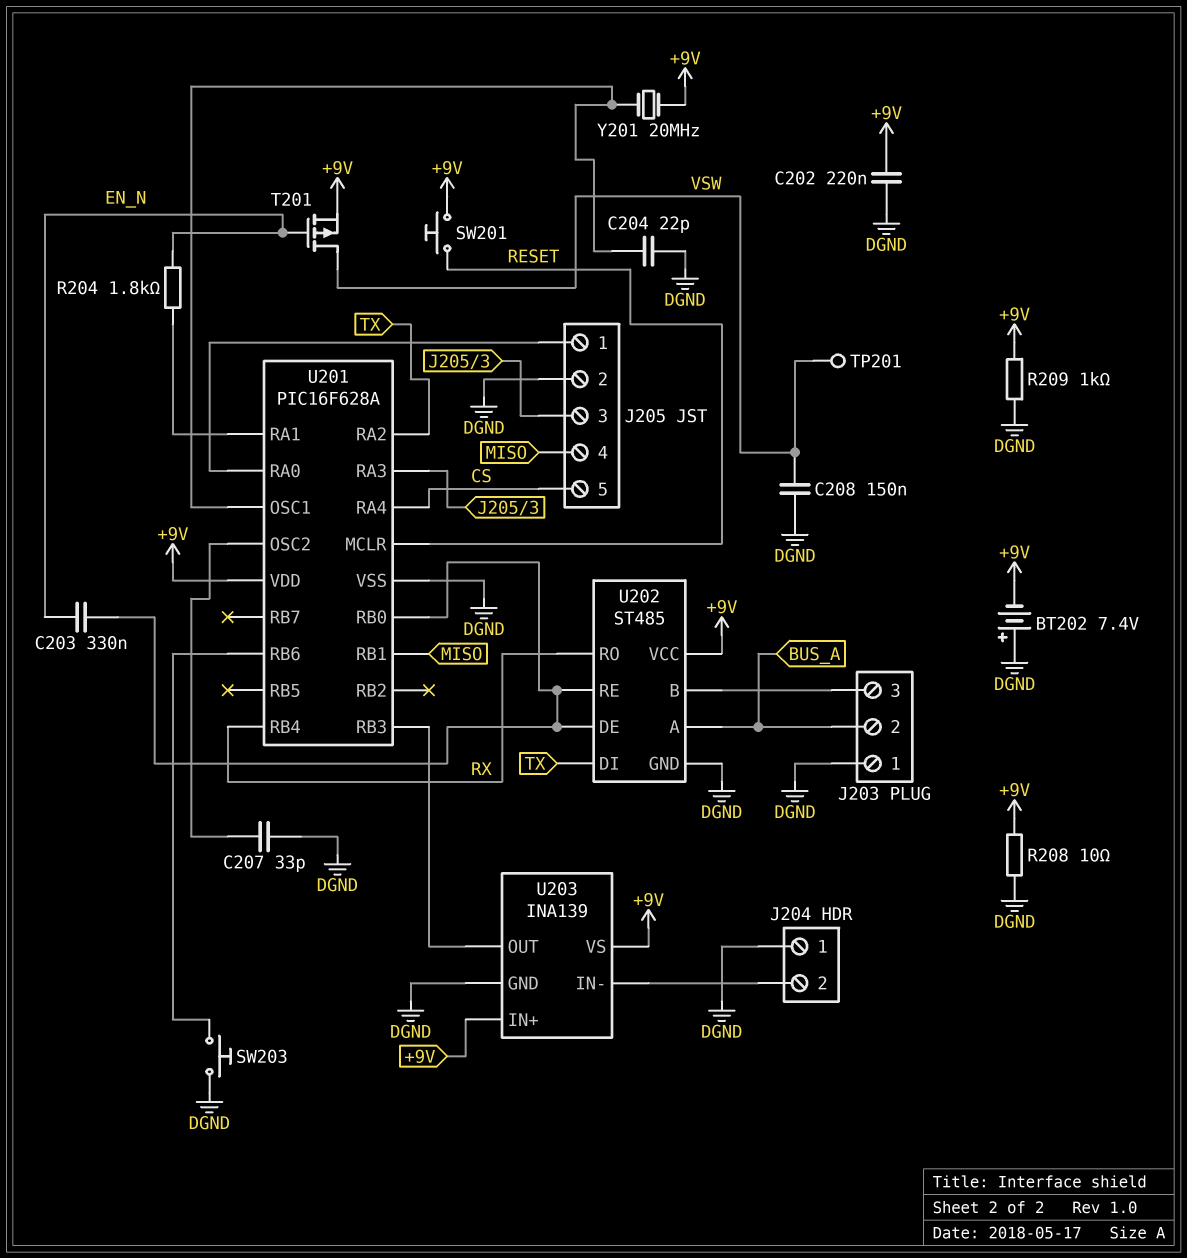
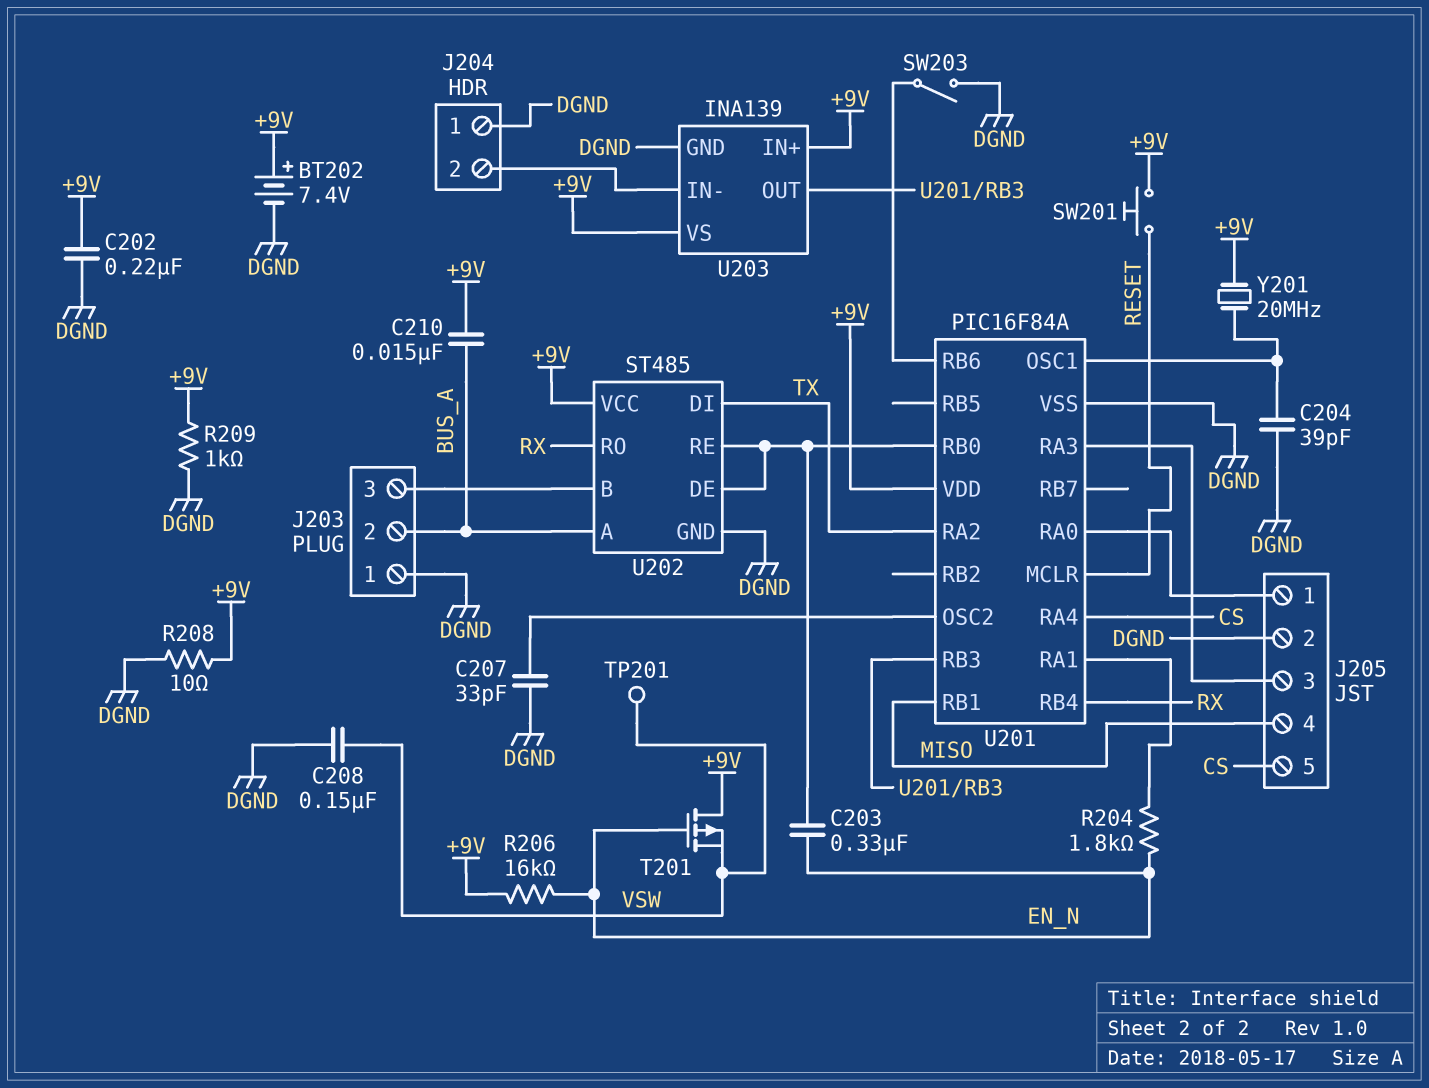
BT202: 7.4V (plus DGND, minus +9V) -> 7.4V (plus +9V, minus DGND)
C204: 22pF (DGND, U201/OSC1) -> 39pF (DGND, U201/OSC1)
C210: none -> 15nF (+9V, BUS_A)
R206: none -> 16k (+9V, EN_N)
SW203: button (DGND, U201/RB6) -> switch (DGND, U201/RB6)
T201: PMOS (G EN_N, D VSW, S +9V) -> PMOS (G EN_N, D +9V, S VSW)
U201: PIC16F628A -> PIC16F84A

